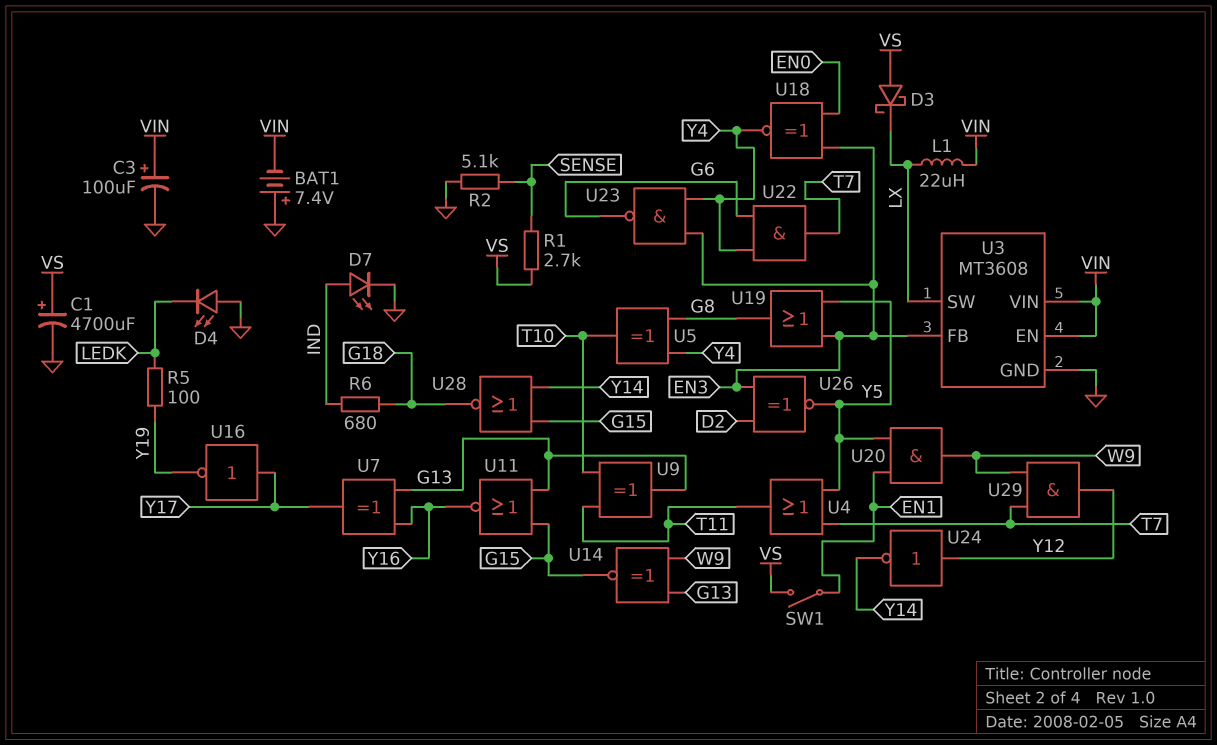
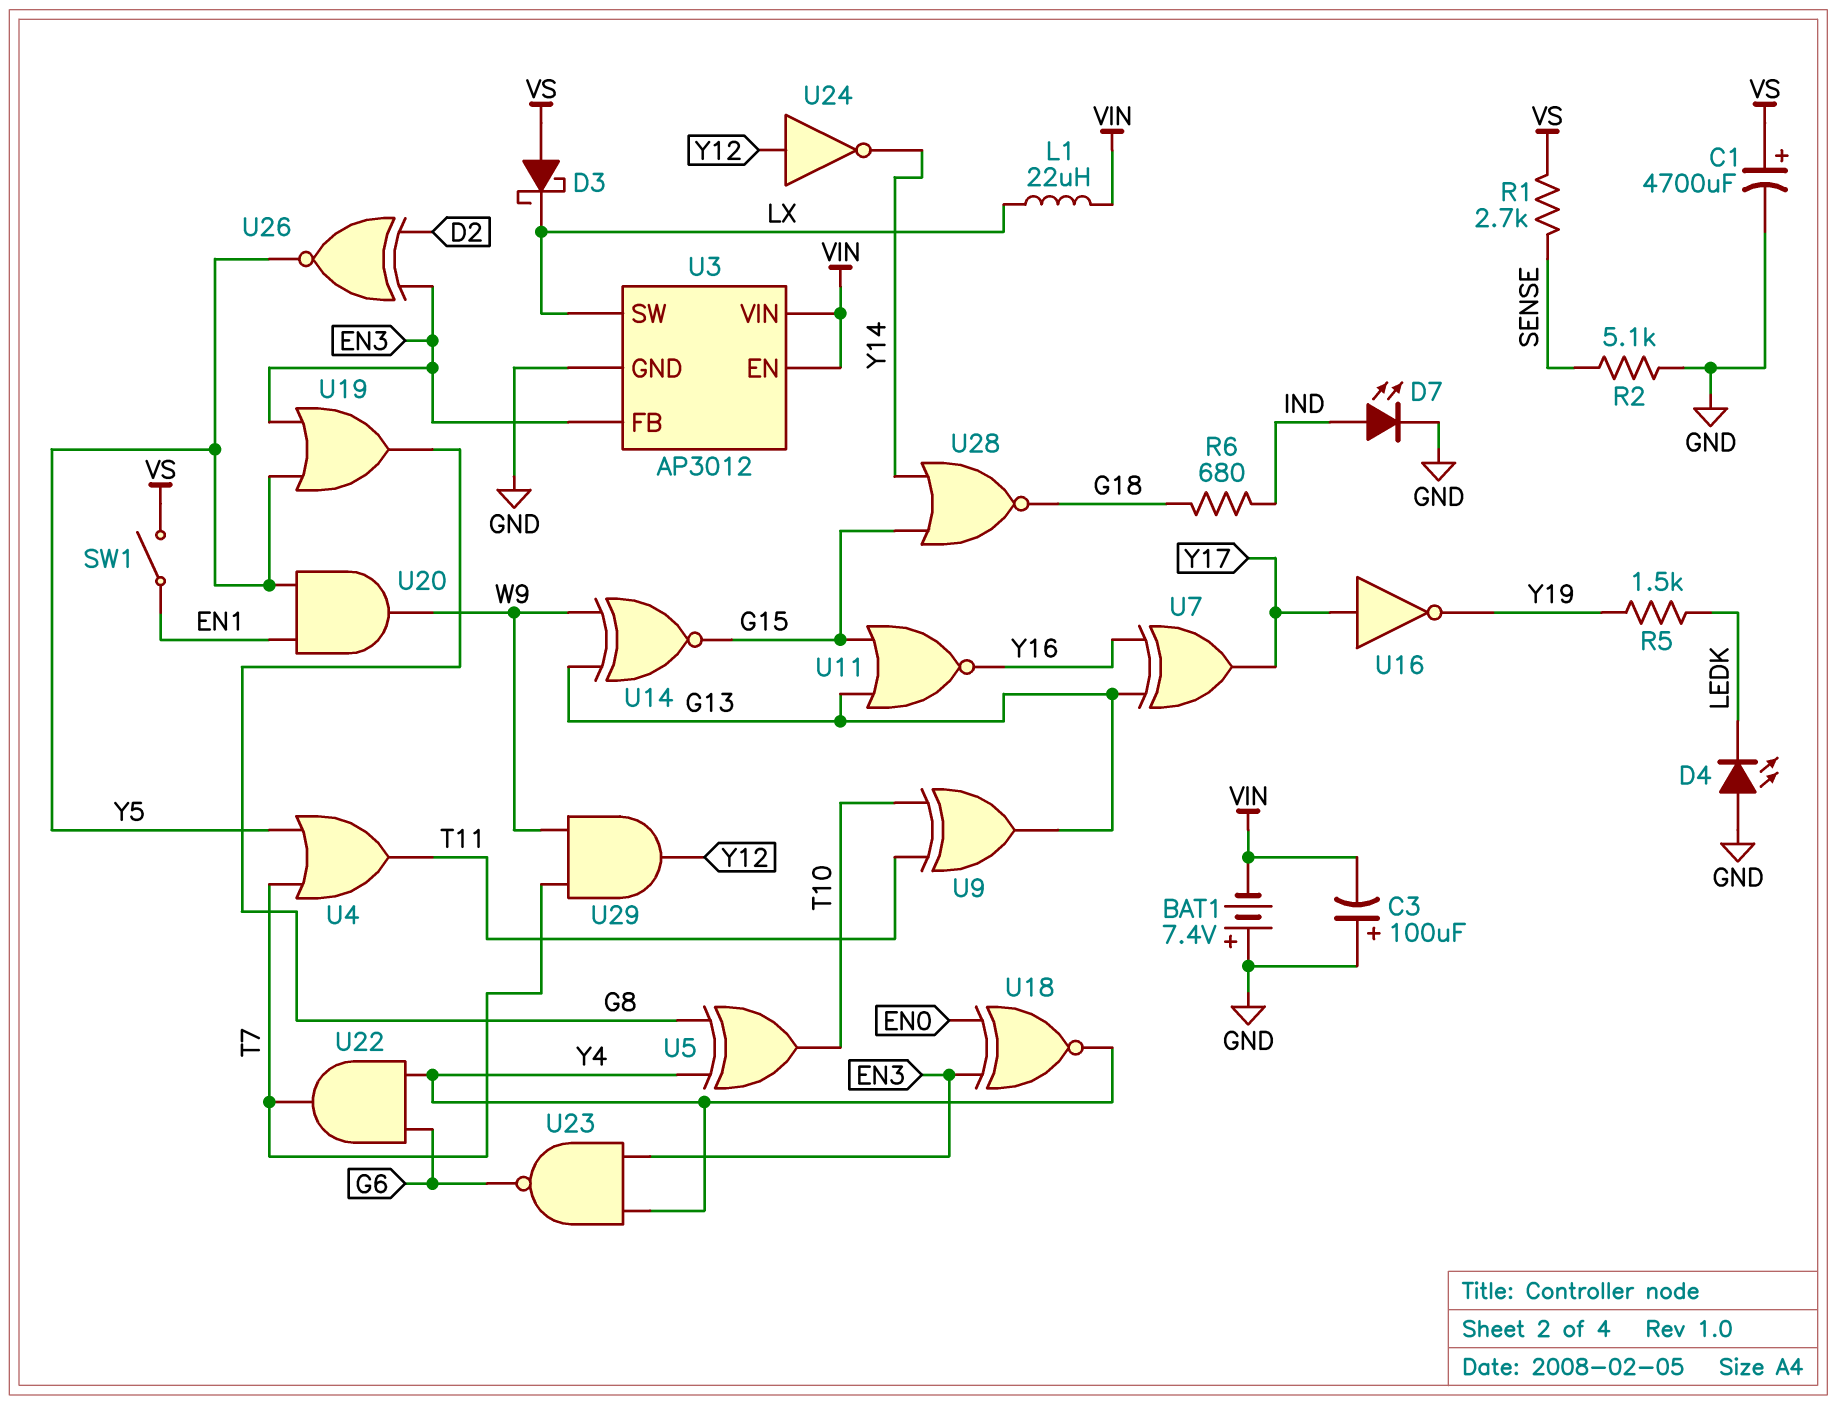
C3: 100uF (plus VIN, minus GND) -> 100uF (plus GND, minus VIN)
R5: 100 (LEDK, Y19) -> 1.5k (LEDK, Y19)
U3: MT3608 -> AP3012

